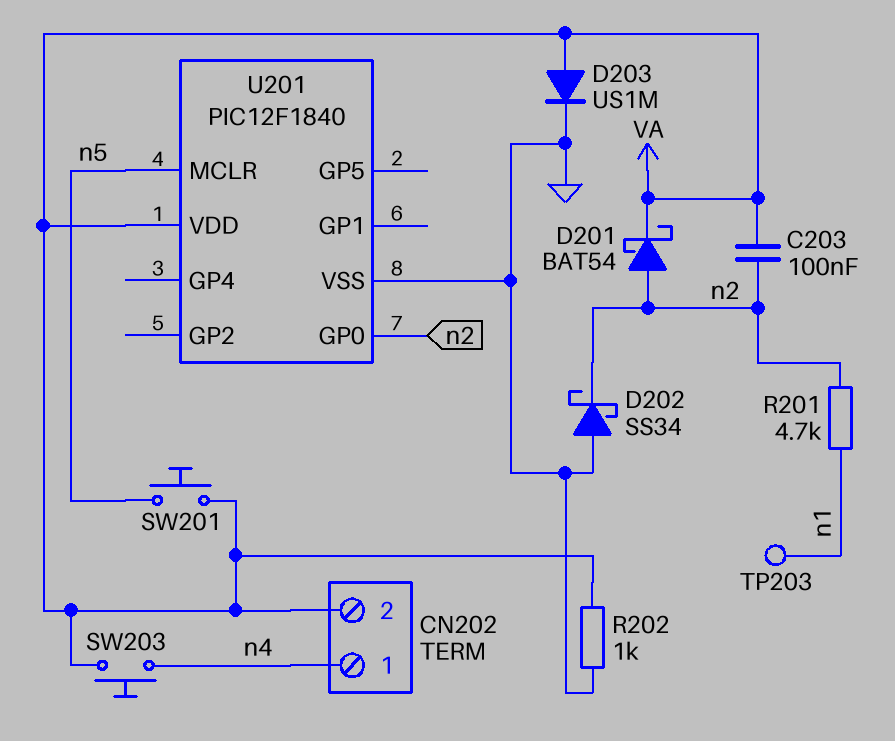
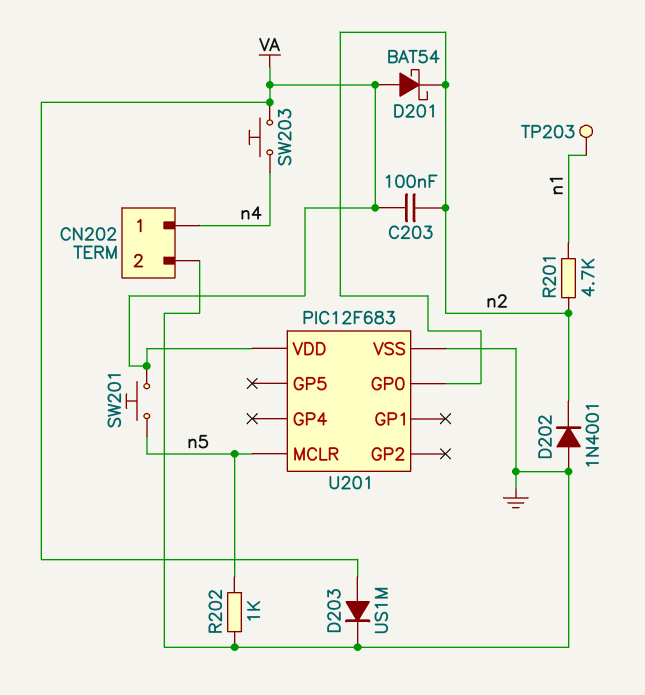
CN202 pin 2: VA -> GND
D201: schottky BAT54 (A n2, K VA) -> schottky BAT54 (A VA, K n2)
D202: schottky SS34 (A GND, K n2) -> diode 1N4001 (A GND, K n2)
R202: 1k (GND, VA) -> 1k (GND, n5)
U201: PIC12F1840 -> PIC12F683

